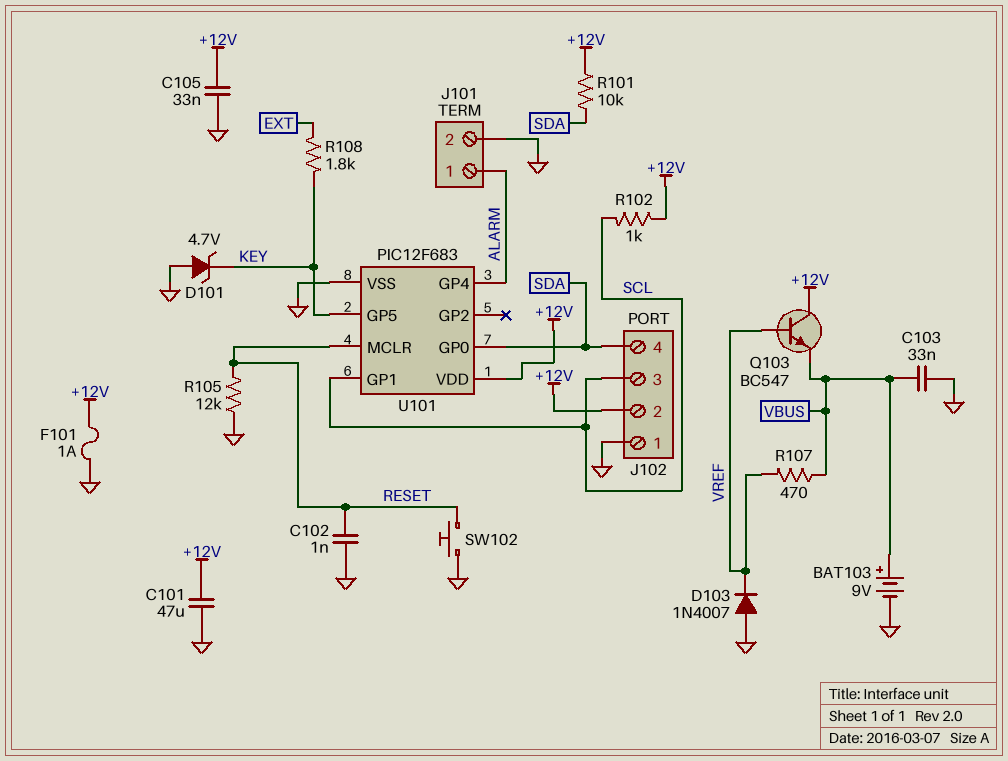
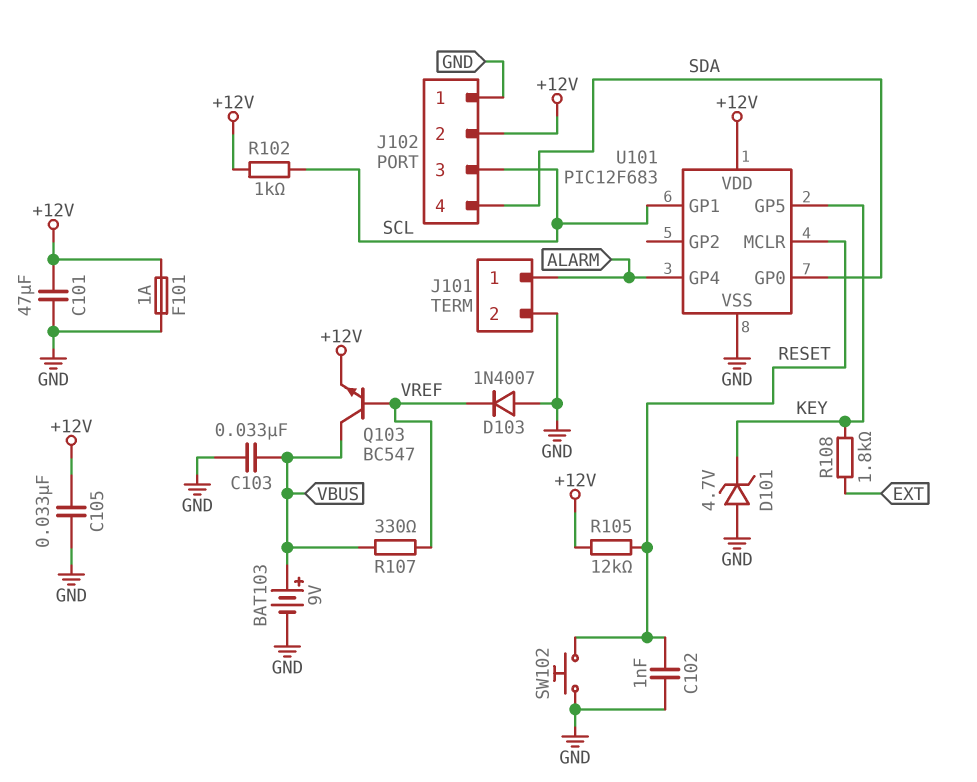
Q103: NPN BC547 (B VREF, C +12V, E VBUS) -> NPN BC547 (B VREF, C VBUS, E +12V)
R101: 10k (+12V, SDA) -> none
R105: 12k (GND, RESET) -> 12k (+12V, RESET)
R107: 470 (VBUS, VREF) -> 330 (VBUS, VREF)

